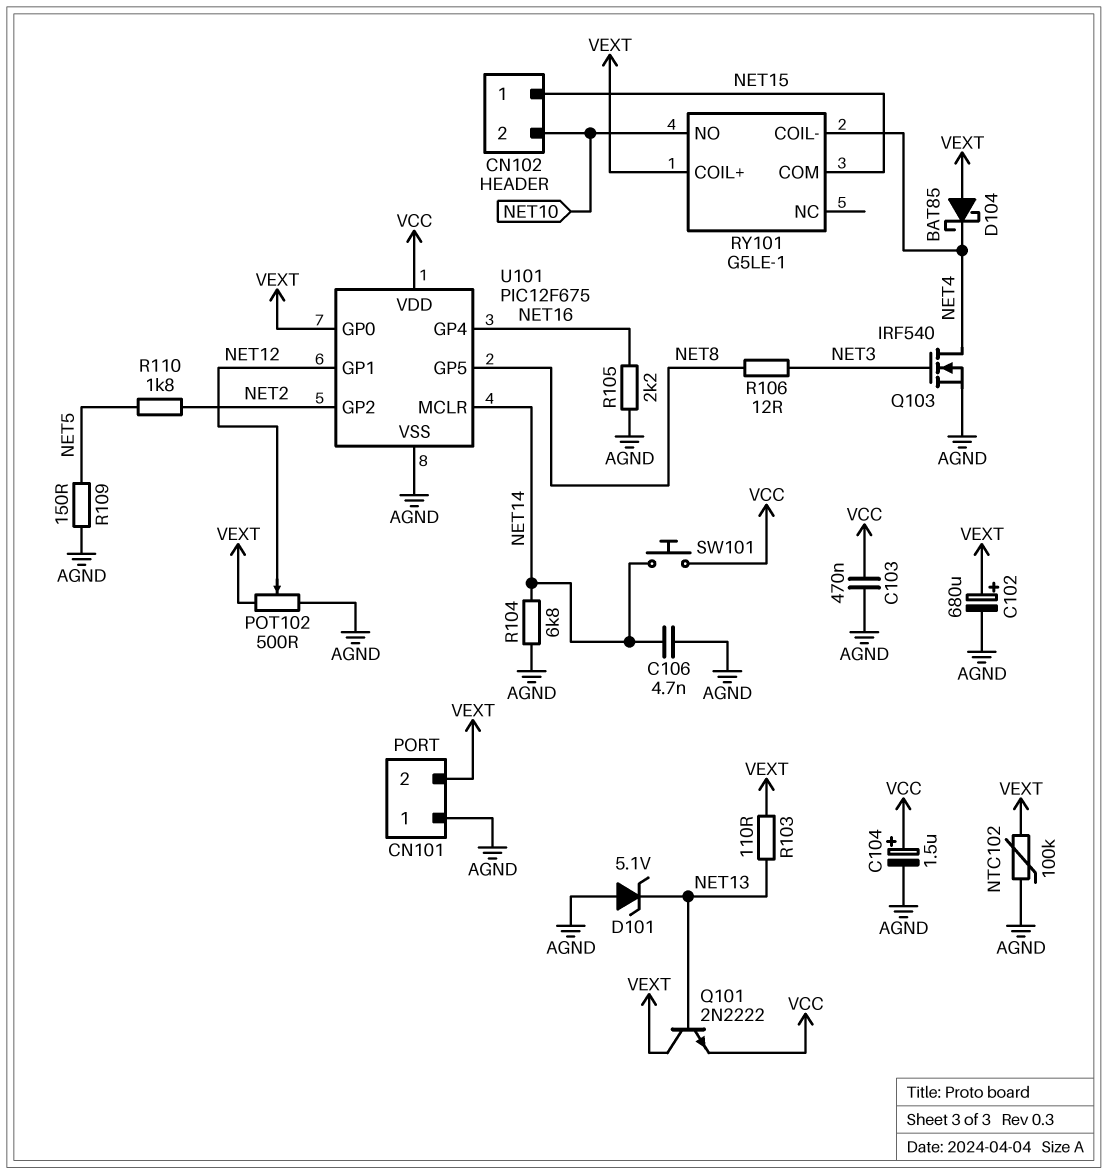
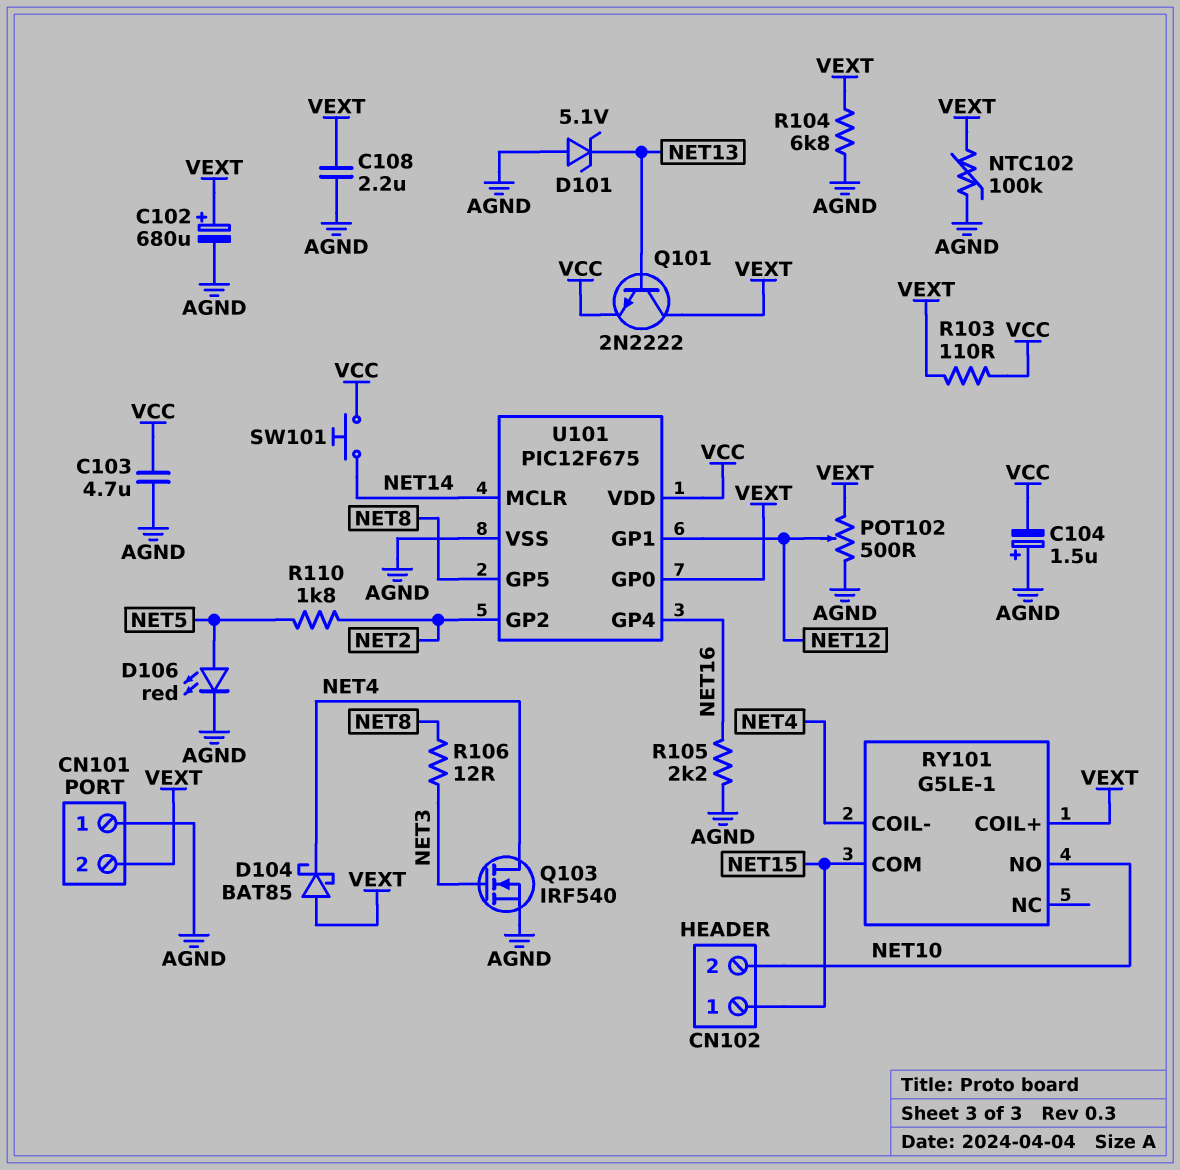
C103: 470nF (AGND, VCC) -> 4.7uF (AGND, VCC)
C104: 1.5uF (plus VCC, minus AGND) -> 1.5uF (plus AGND, minus VCC)
C106: 4.7nF (AGND, NET14) -> none
C108: none -> 2.2uF (AGND, VEXT)
D106: none -> LED red (A NET5, K AGND)
R103: 110 (NET13, VEXT) -> 110 (VCC, VEXT)
R104: 6.8k (AGND, NET14) -> 6.8k (AGND, VEXT)
R109: 150 (AGND, NET5) -> none

